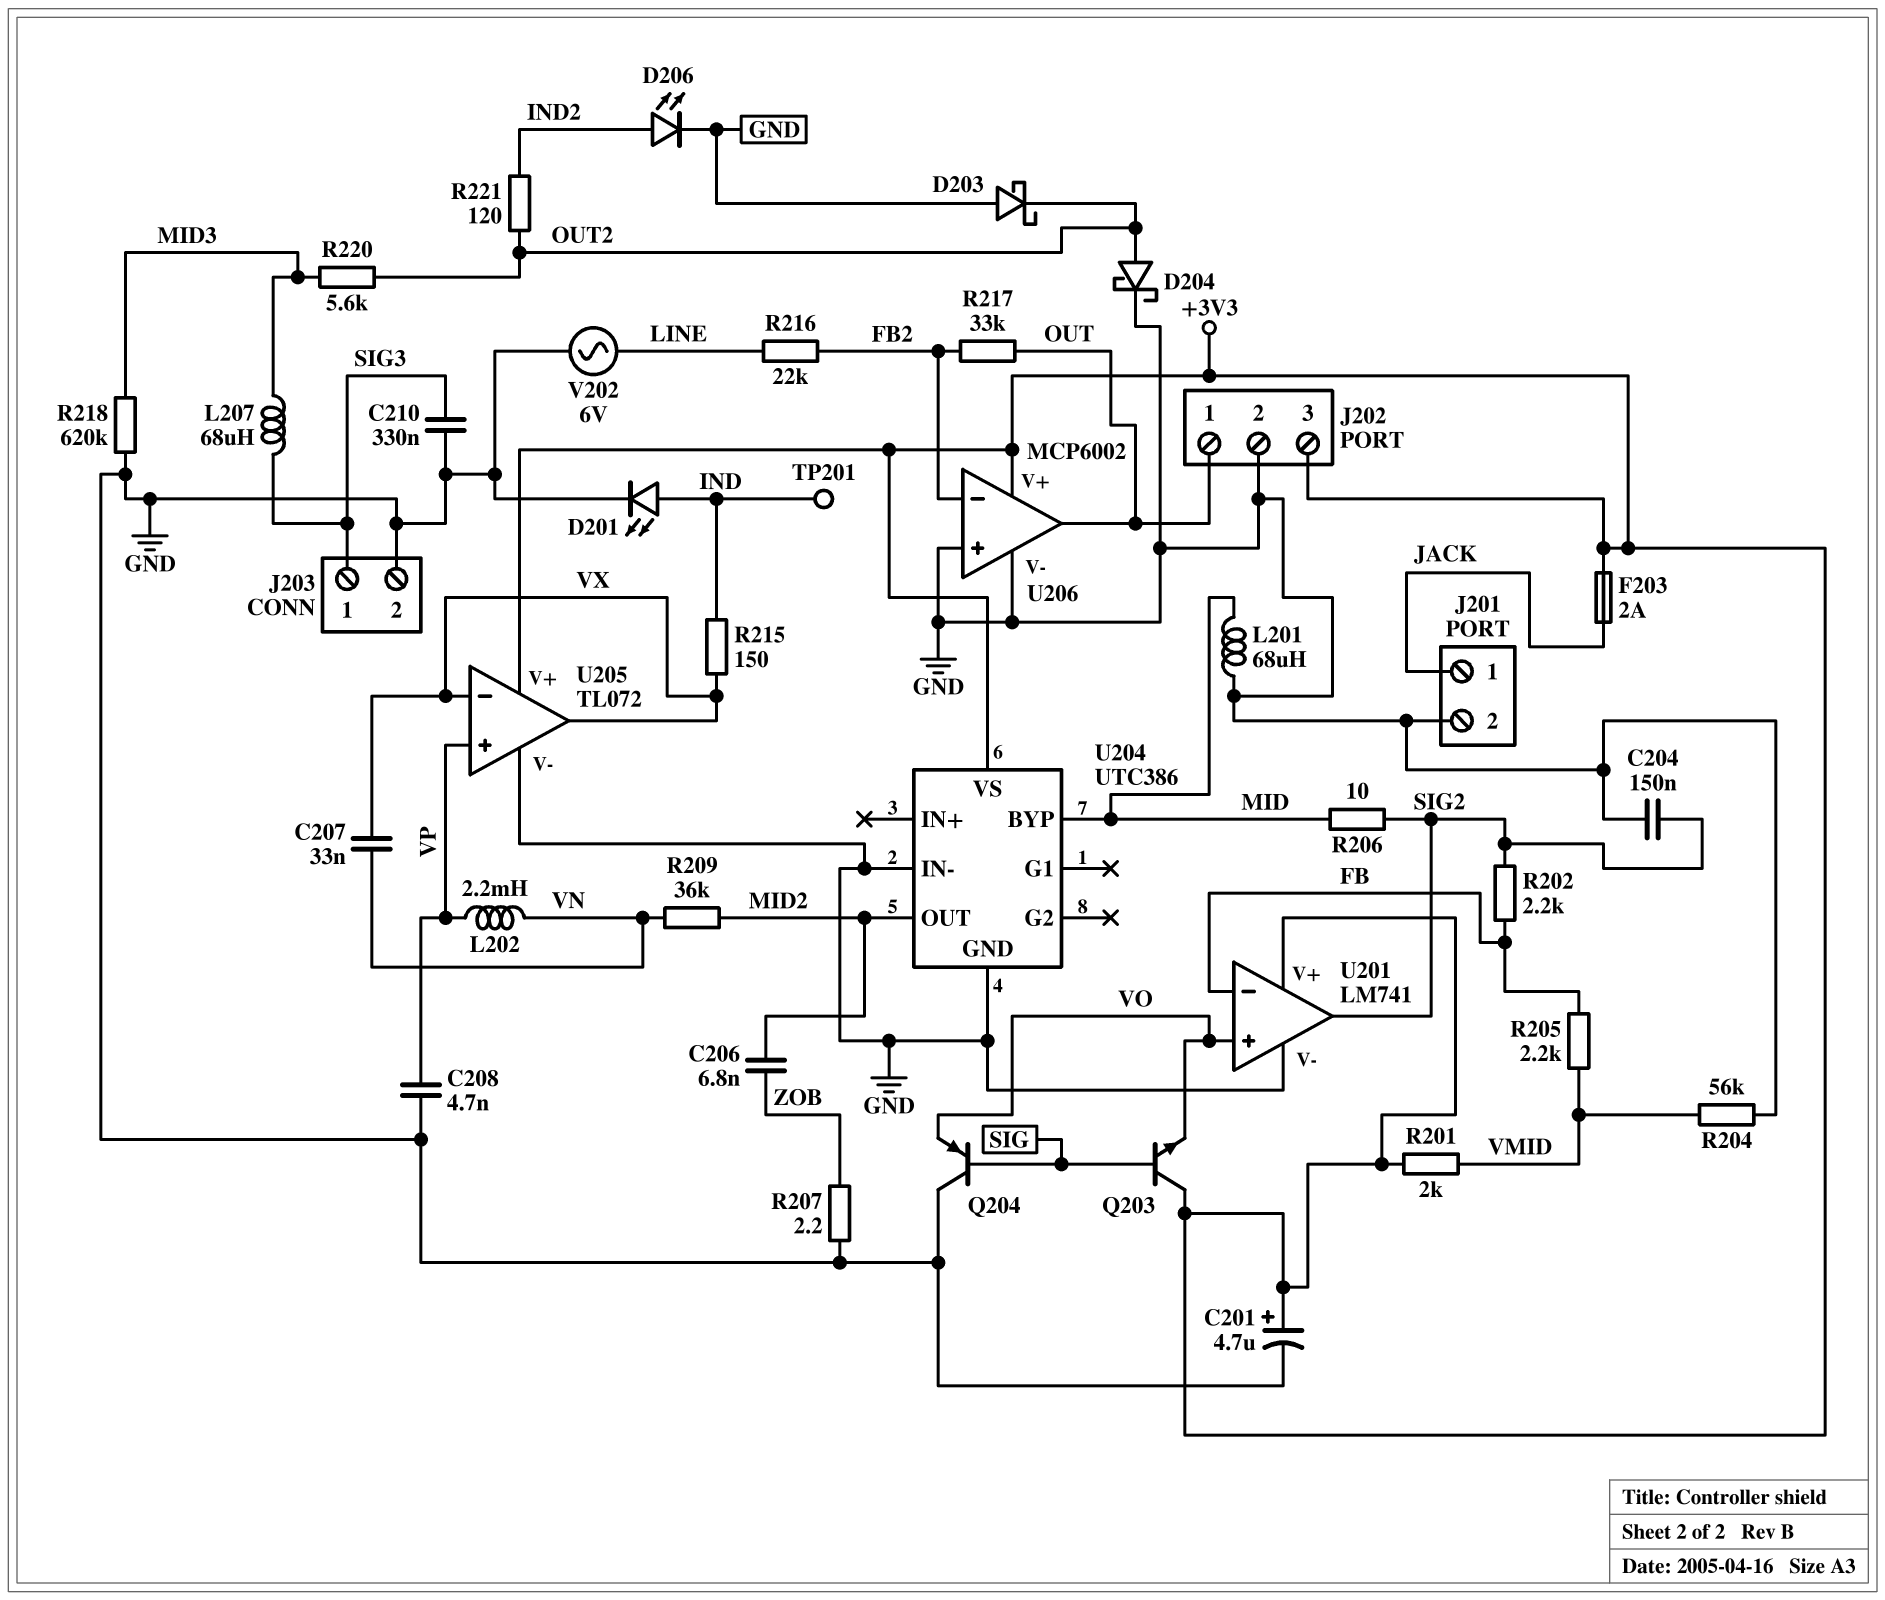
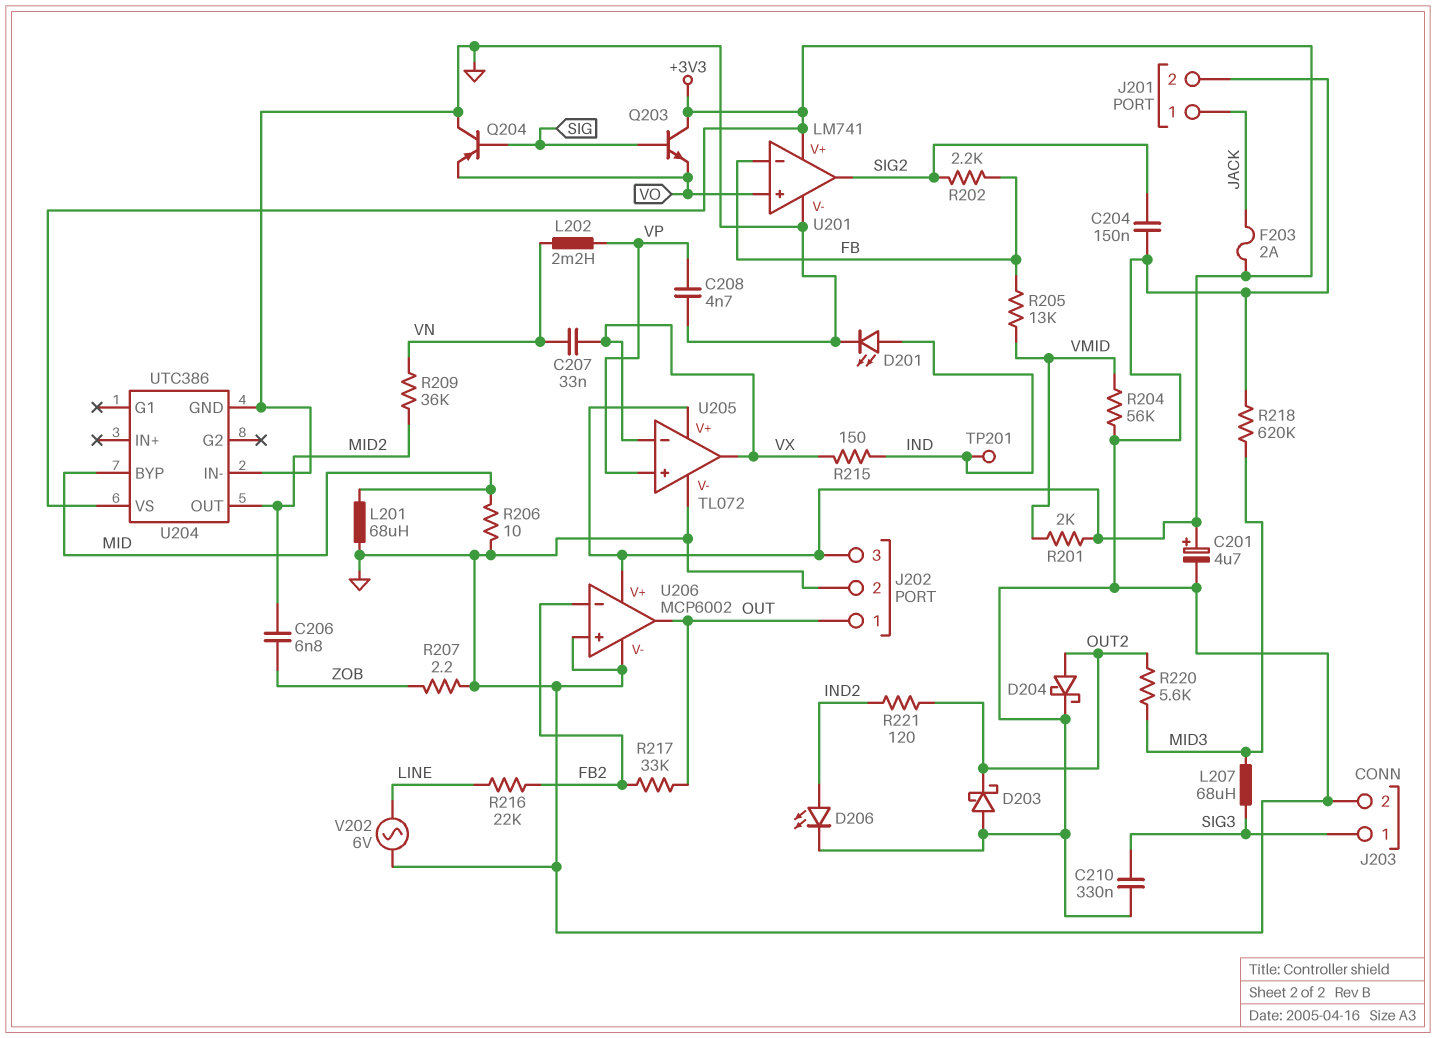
R205: 2.2k (FB, VMID) -> 13k (FB, VMID)
R206: 10 (MID, SIG2) -> 10 (GND, MID)

